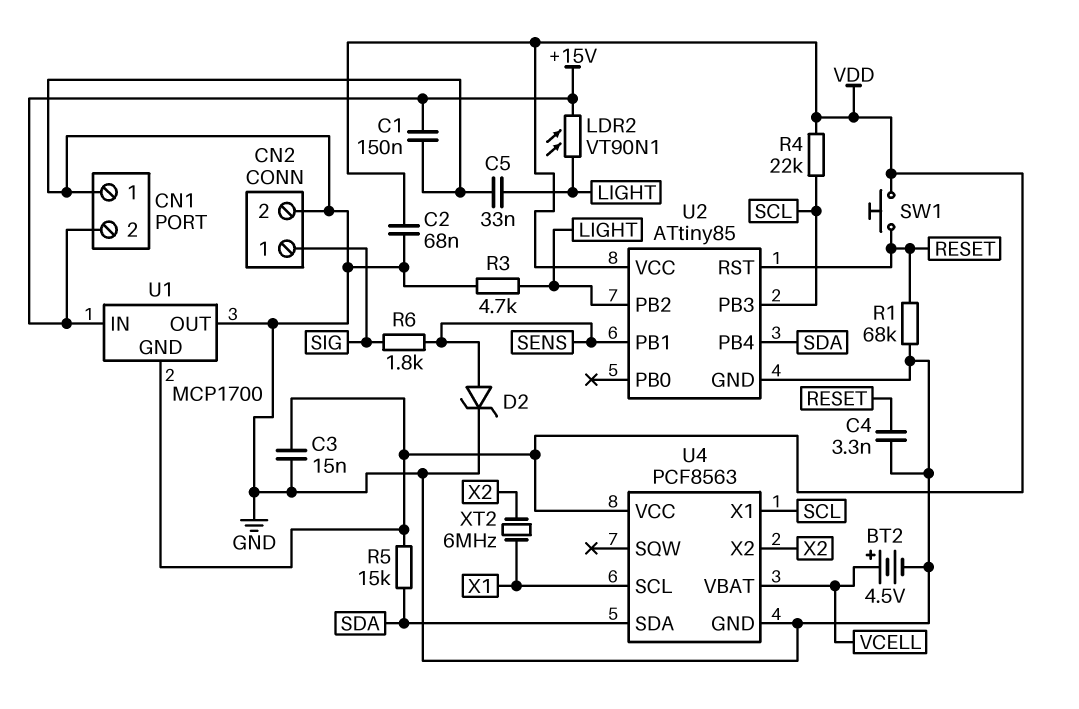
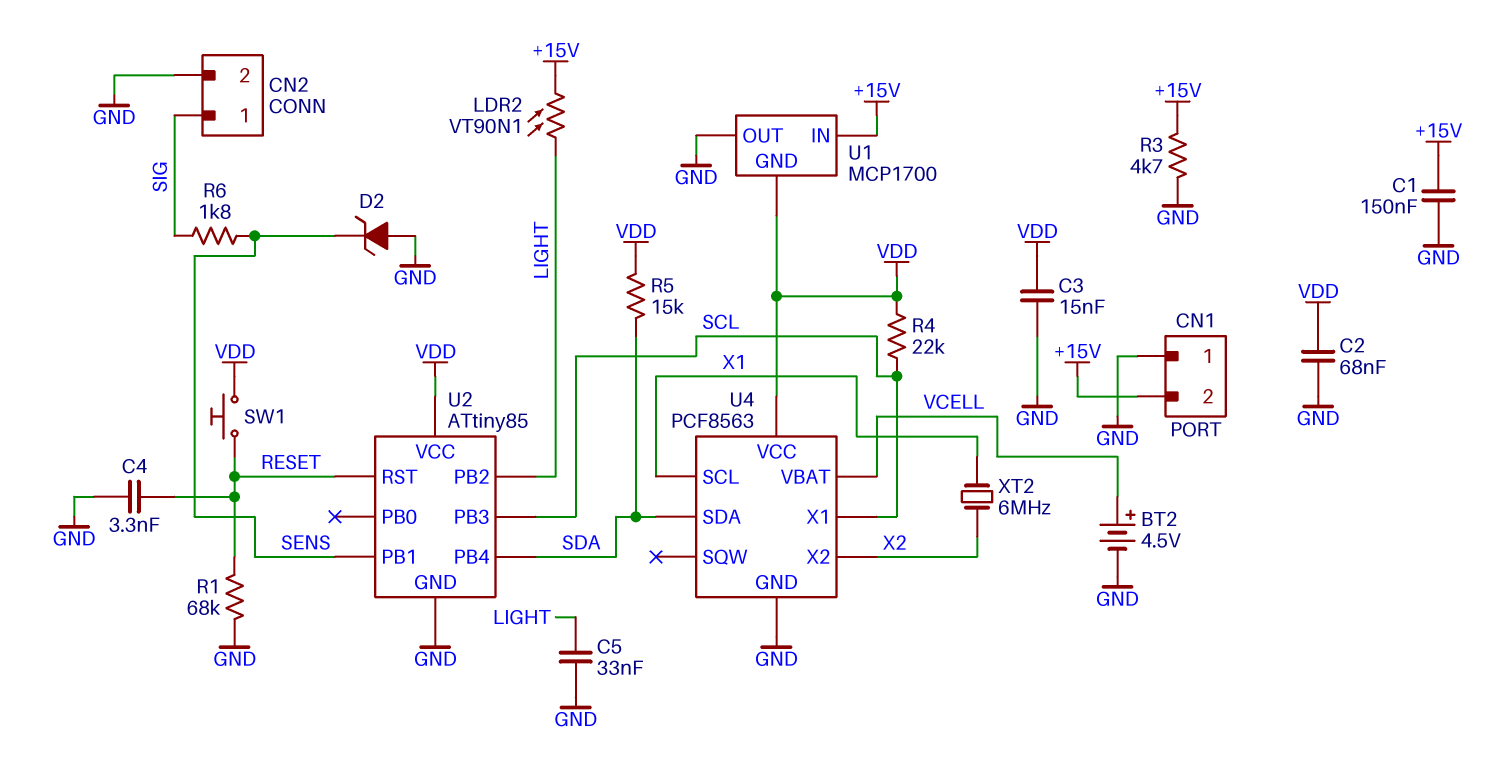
D2: zener (A SENS, K GND) -> zener (A GND, K SENS)
R3: 4.7k (GND, LIGHT) -> 4.7k (+15V, GND)

